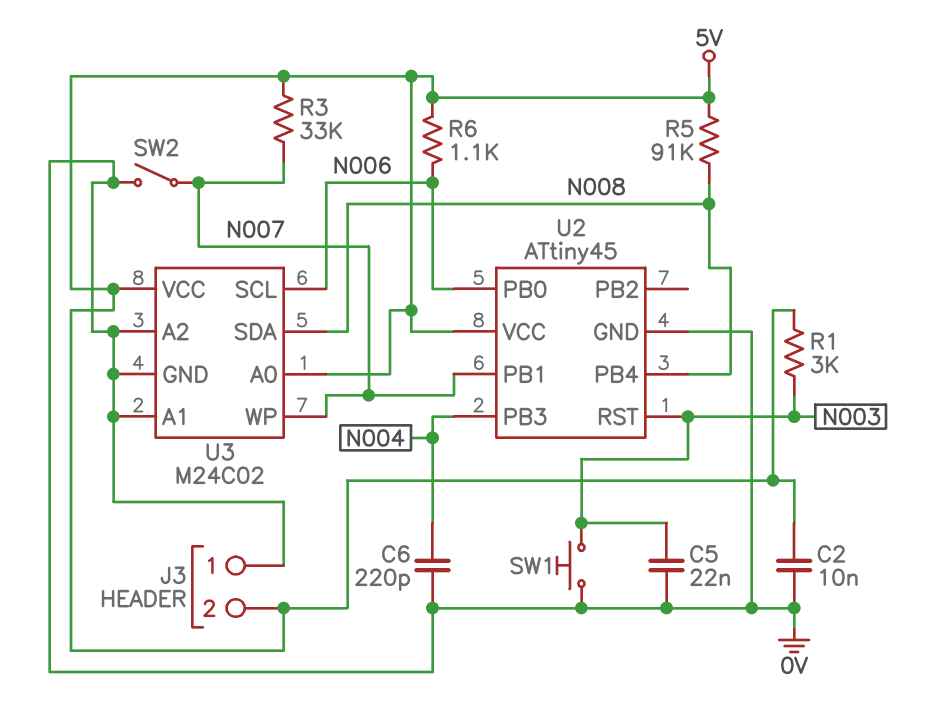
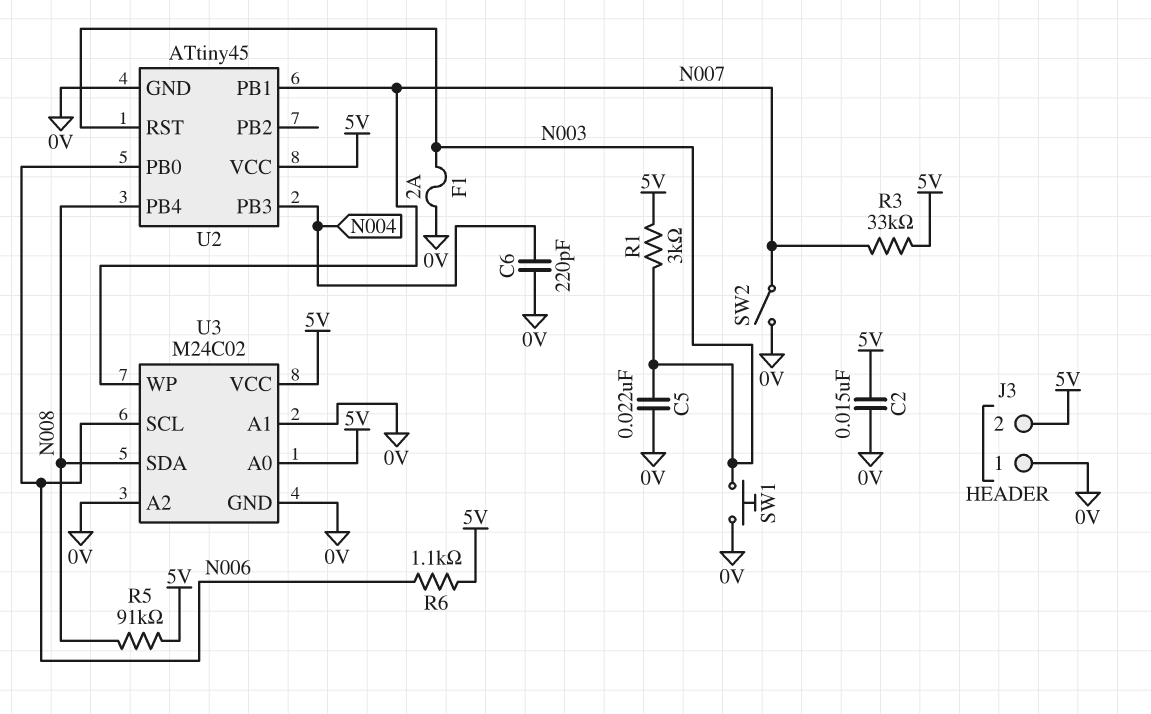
C2: 10nF (0V, 5V) -> 15nF (0V, 5V)
F1: none -> 2A (0V, N003)

